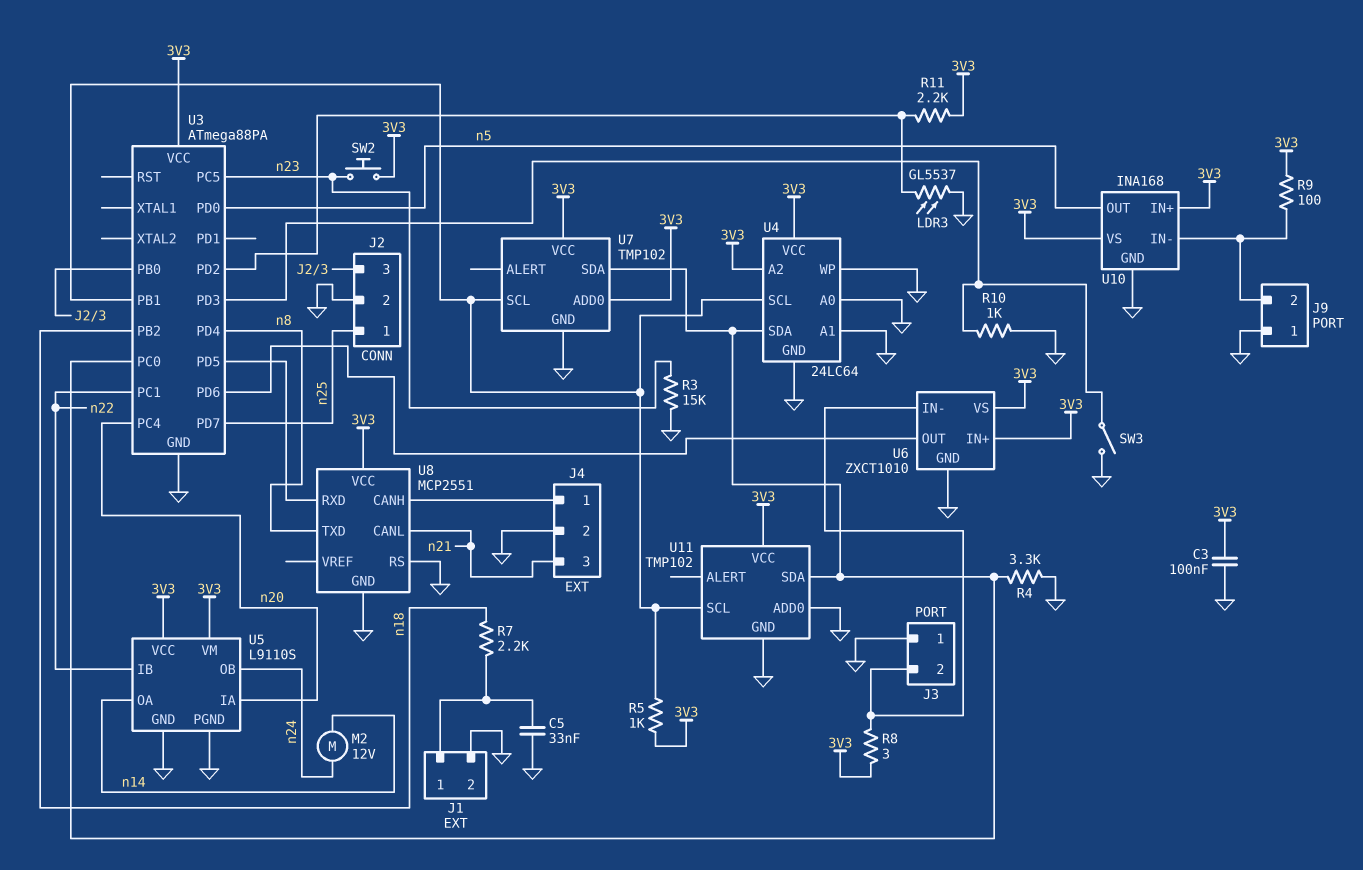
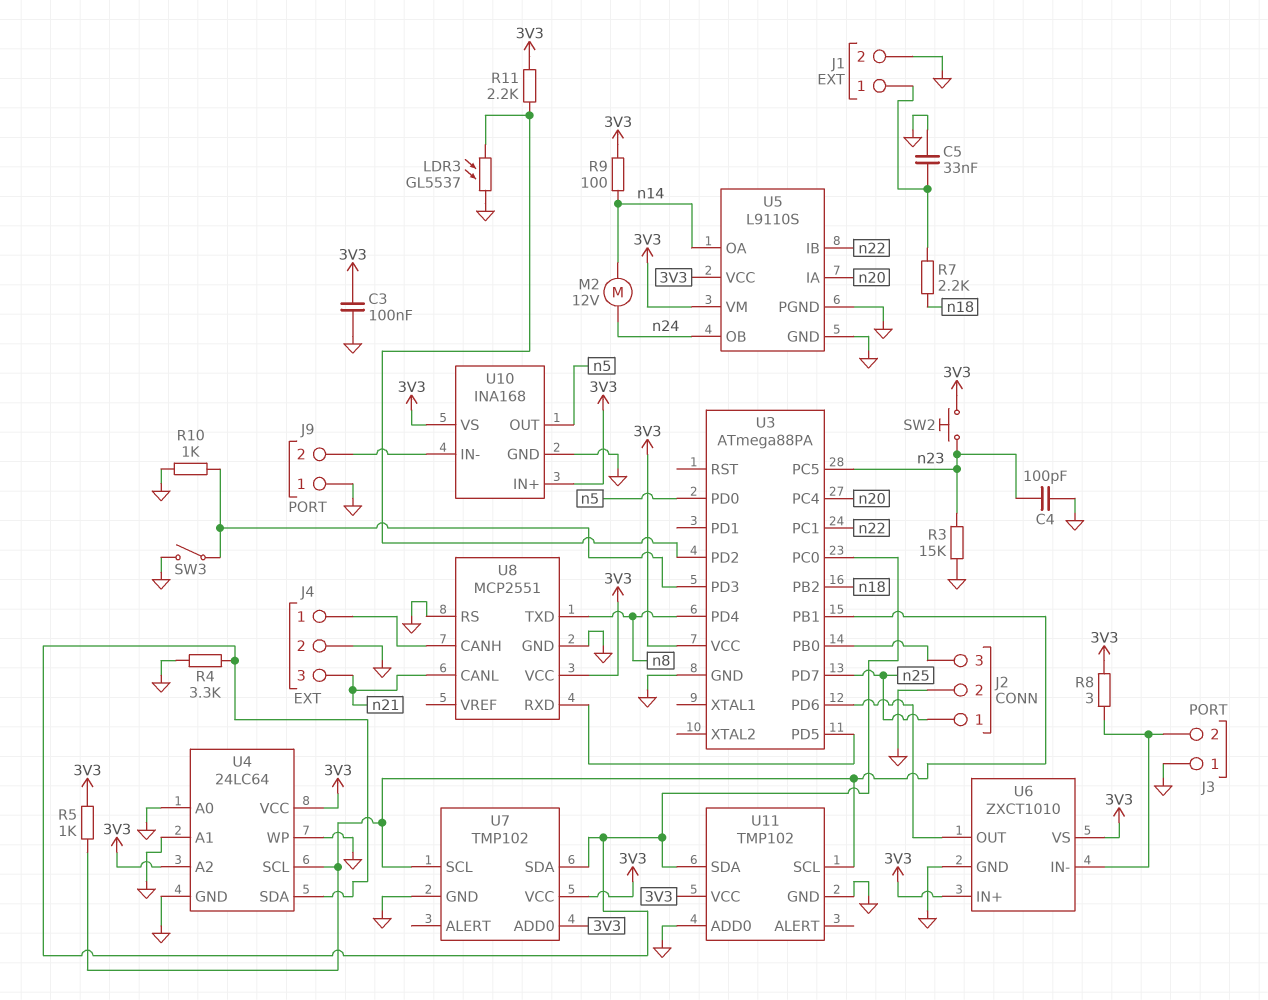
C4: none -> 100pF (GND, n23)
R9: 100 (3V3, J9/2) -> 100 (3V3, n14)

